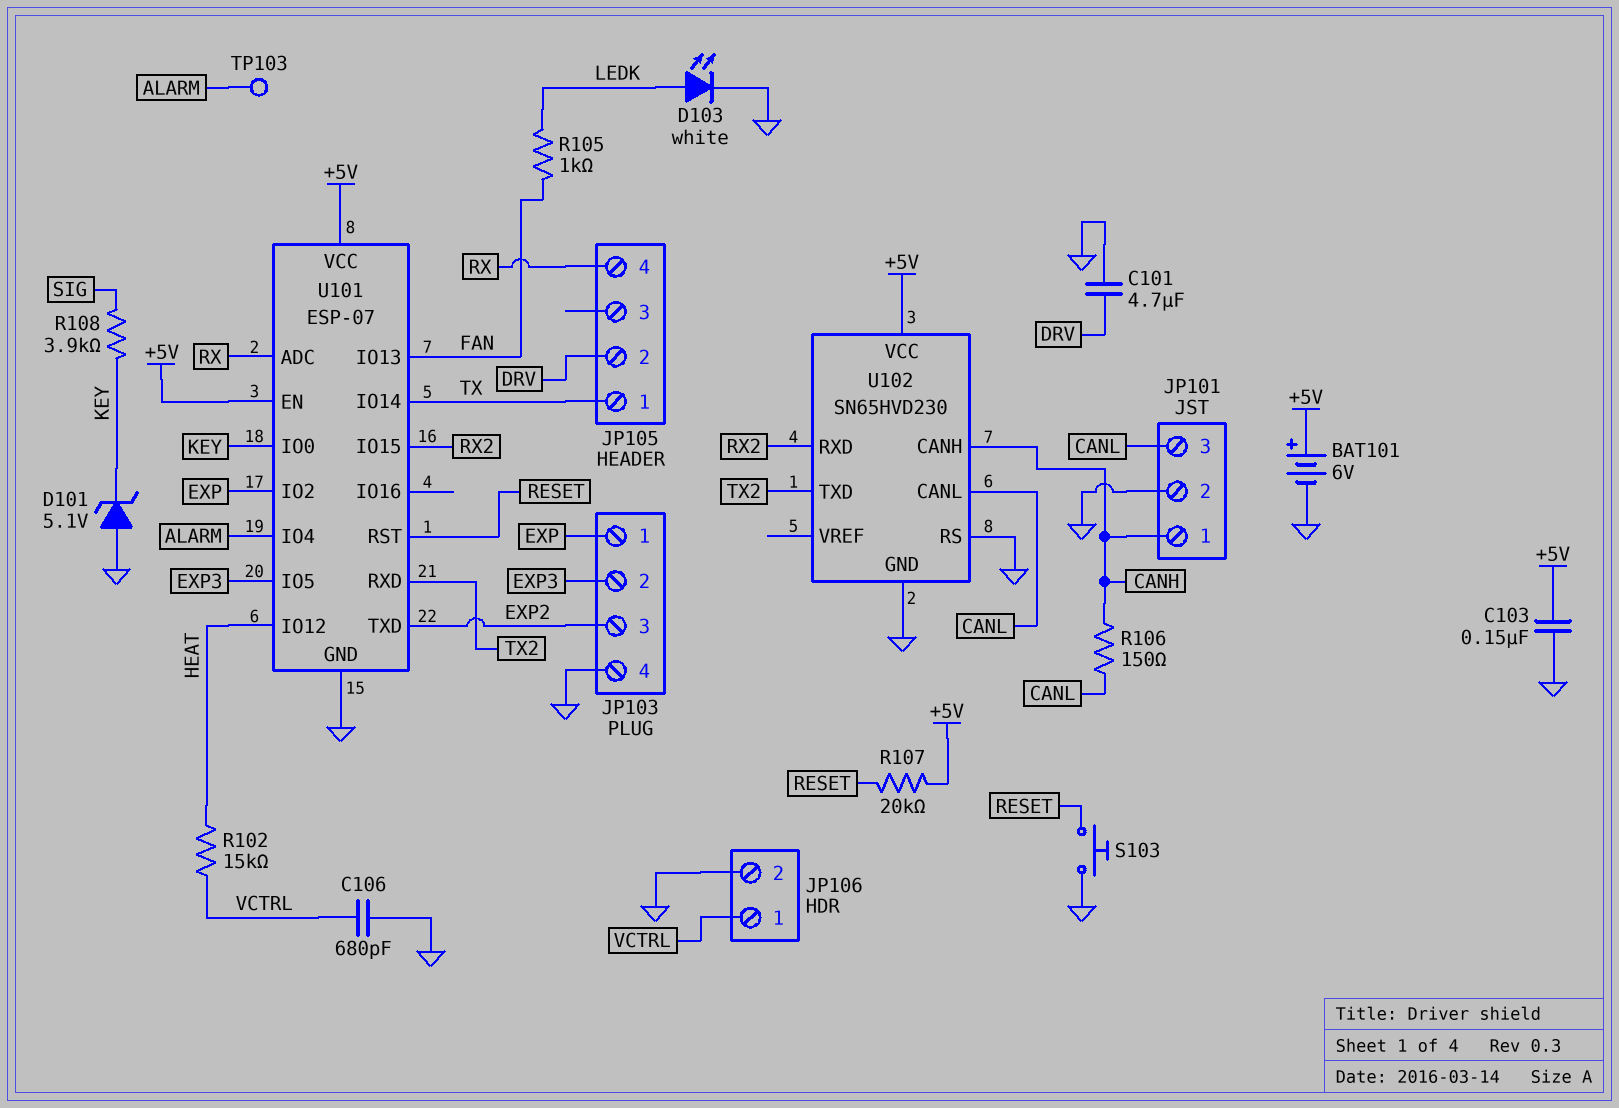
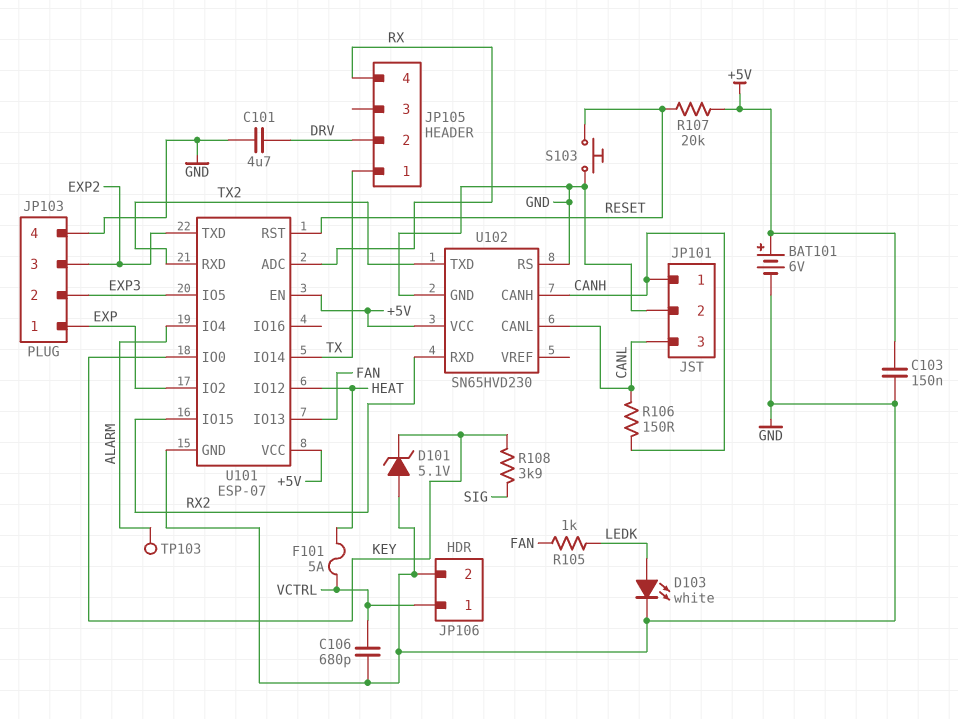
F101: none -> 5A (HEAT, VCTRL)
R102: 15k (HEAT, VCTRL) -> none

